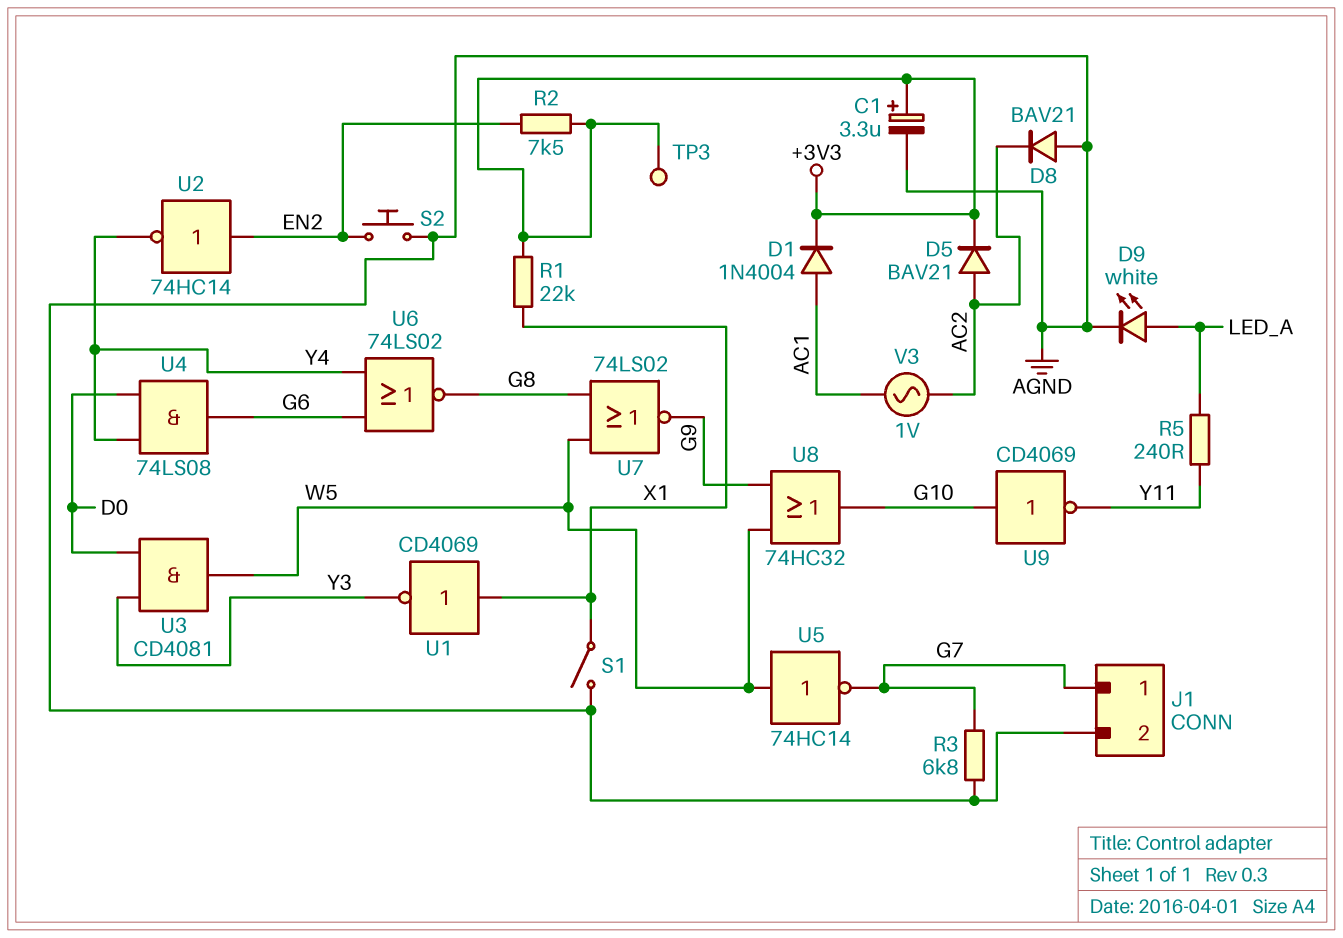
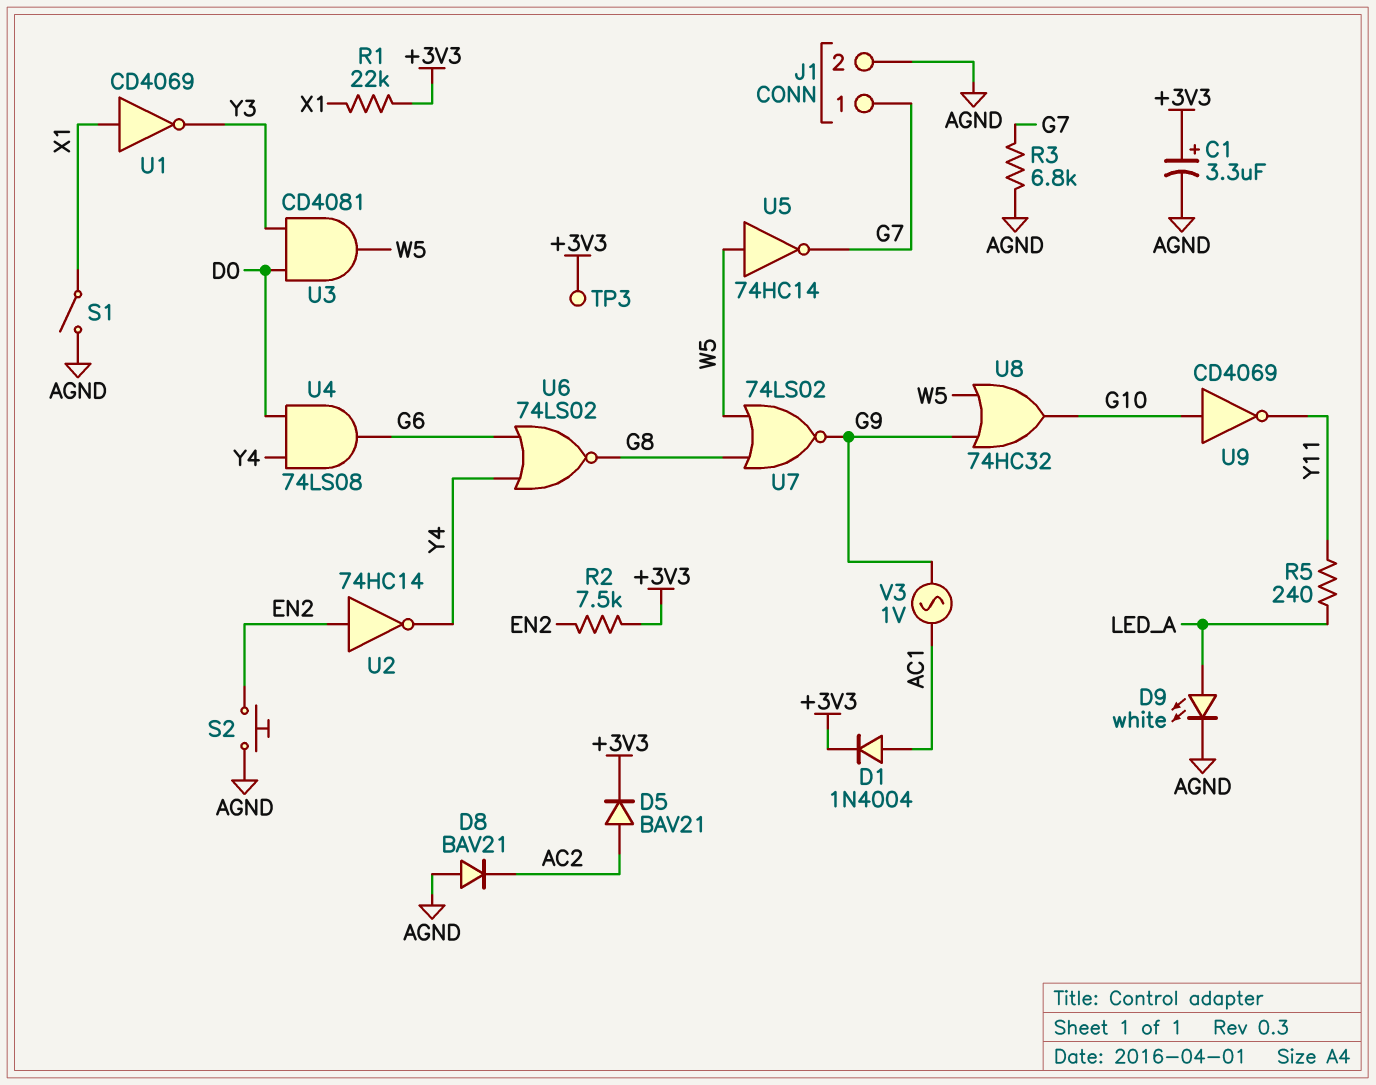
V3: AC 1V (AC1, AC2) -> AC 1V (AC1, G9)

